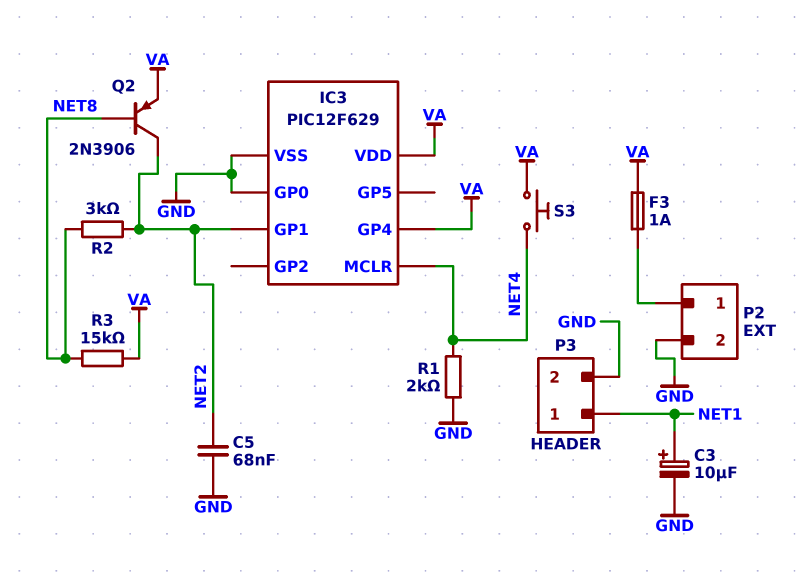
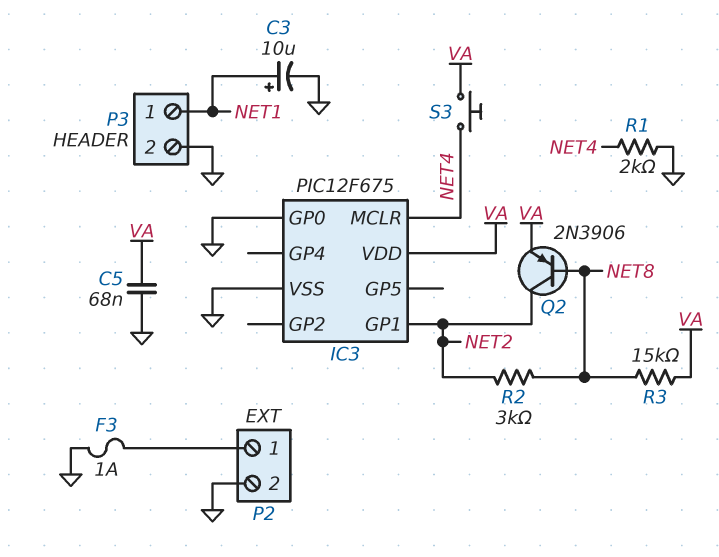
C5: 68nF (GND, NET2) -> 68nF (GND, VA)
F3: 1A (P2/1, VA) -> 1A (GND, P2/1)
IC3: PIC12F629 -> PIC12F675
IC3 pin GP4: VA -> none

